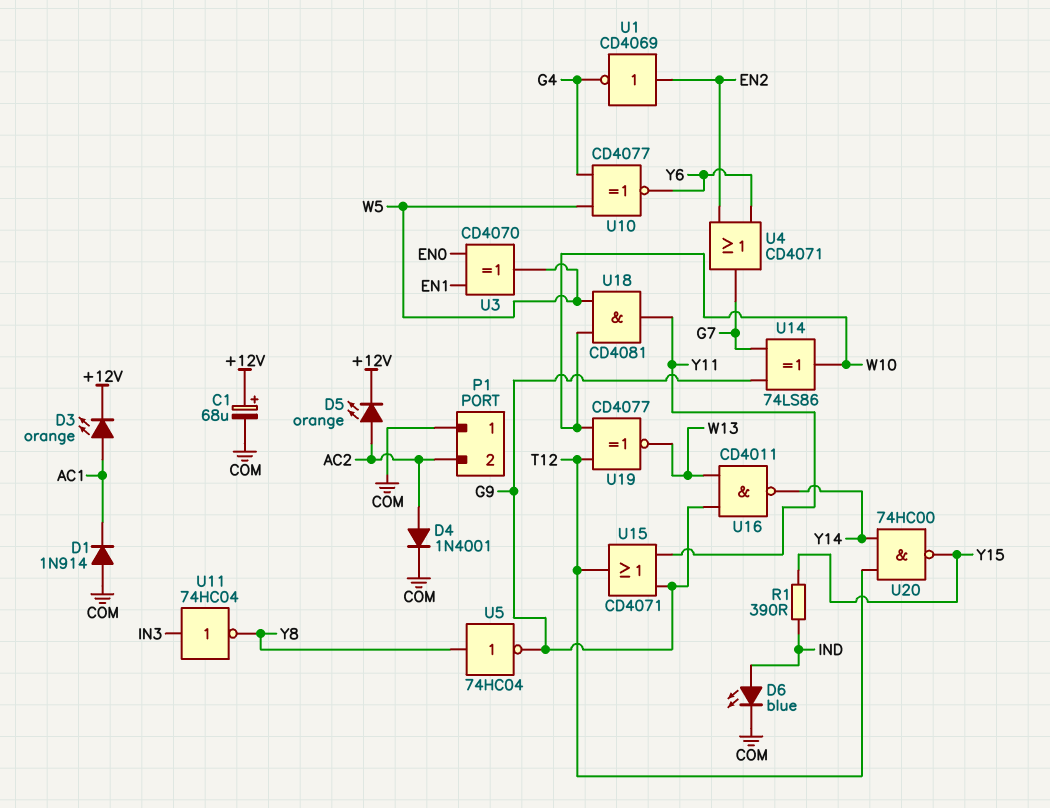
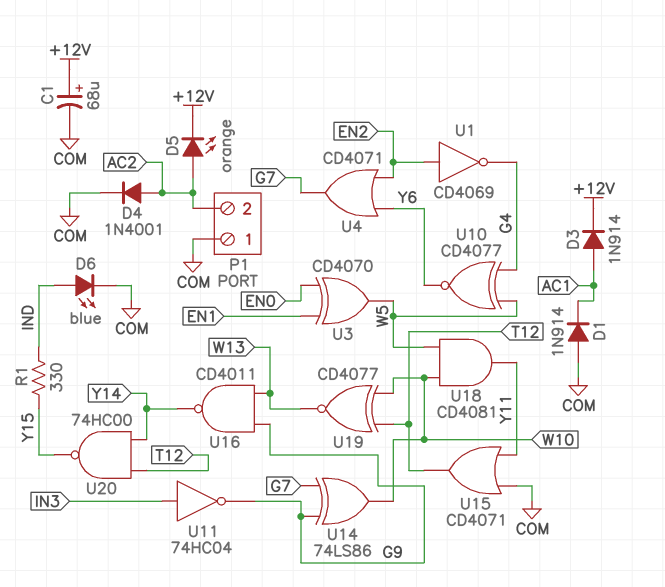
D3: LED orange (A AC1, K +12V) -> diode 1N914 (A AC1, K +12V)
R1: 390 (IND, Y15) -> 330 (IND, Y15)
U5: NOT 74HC04 (in Y8, out G9) -> none
U11: NOT 74HC04 (in IN3, out Y8) -> NOT 74HC04 (in IN3, out G9)
U15: OR CD4071 (in G9, in Y11, out T12) -> OR CD4071 (in COM, in Y11, out T12)

